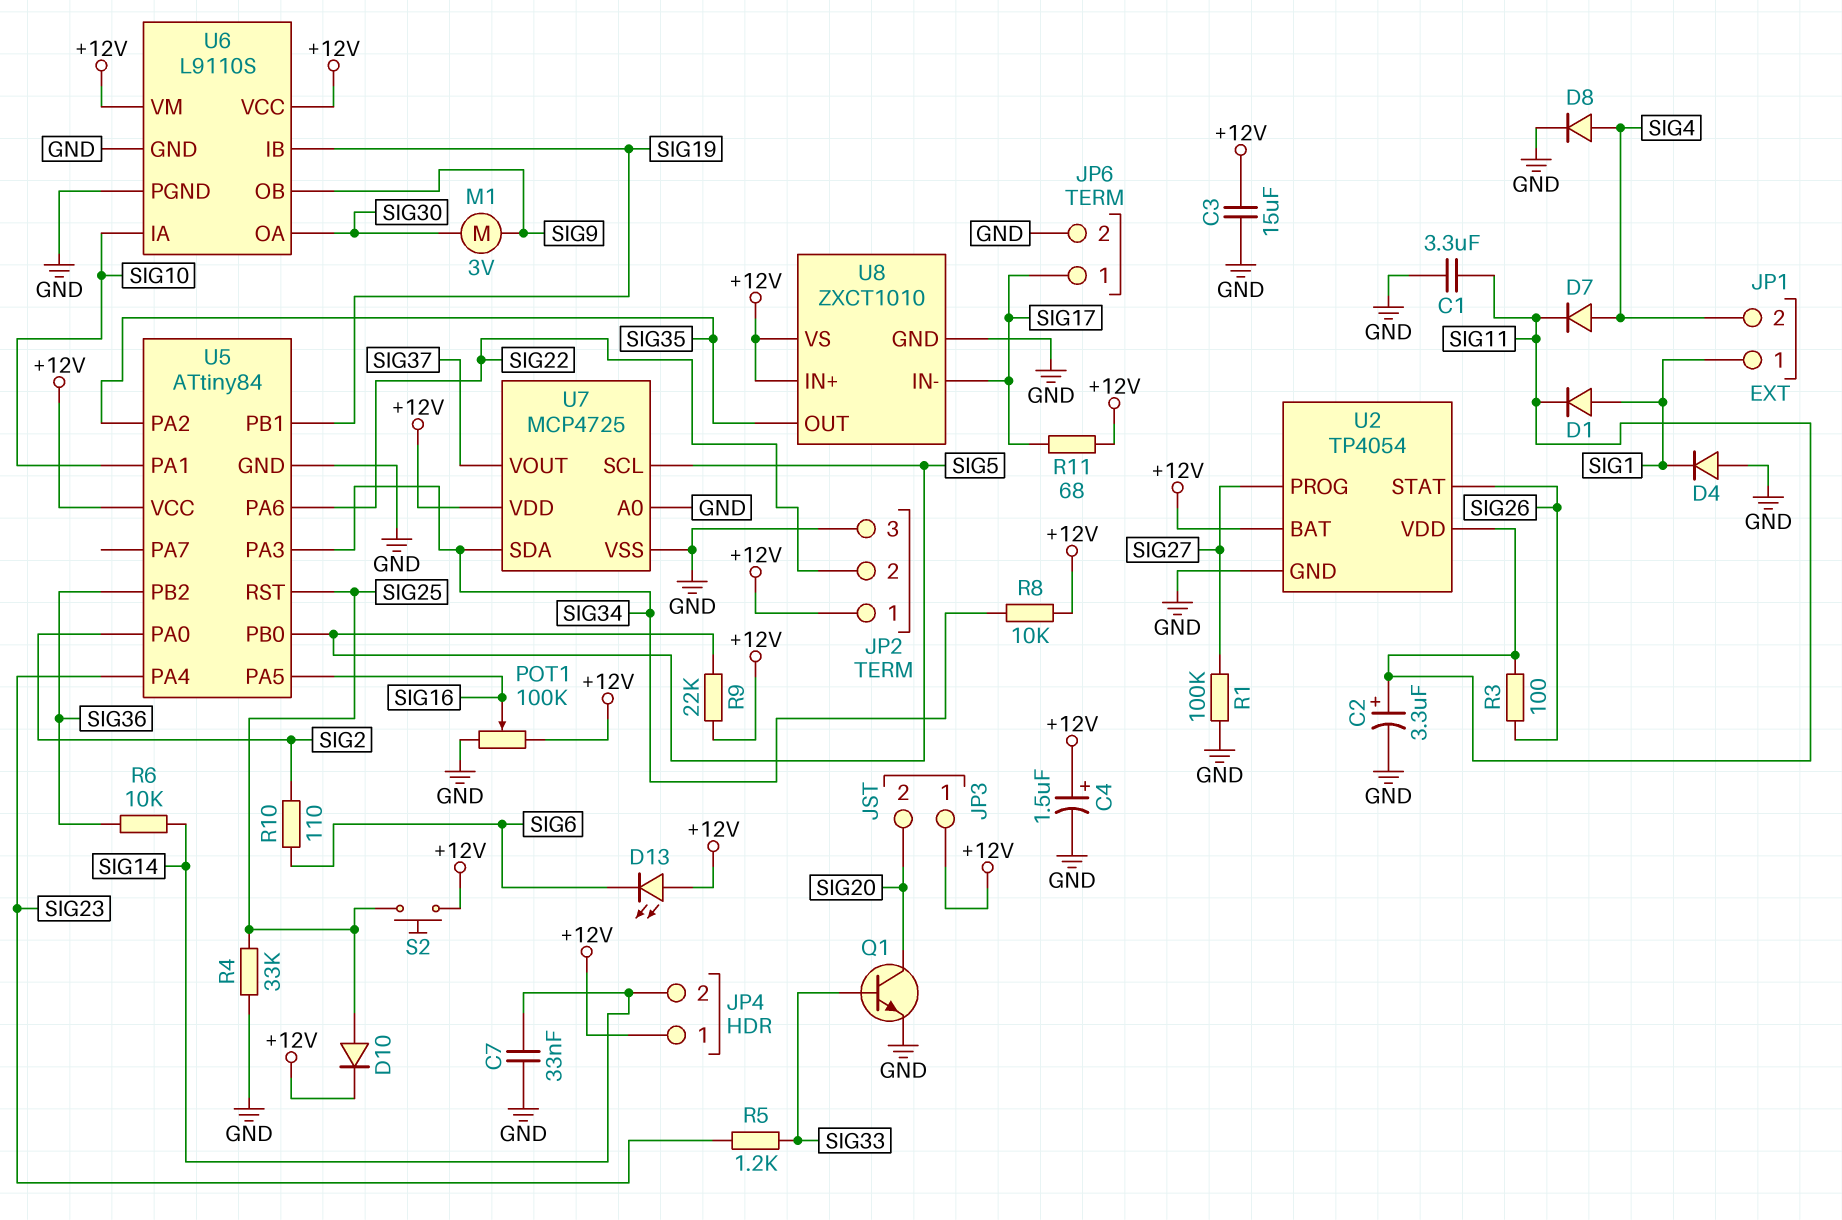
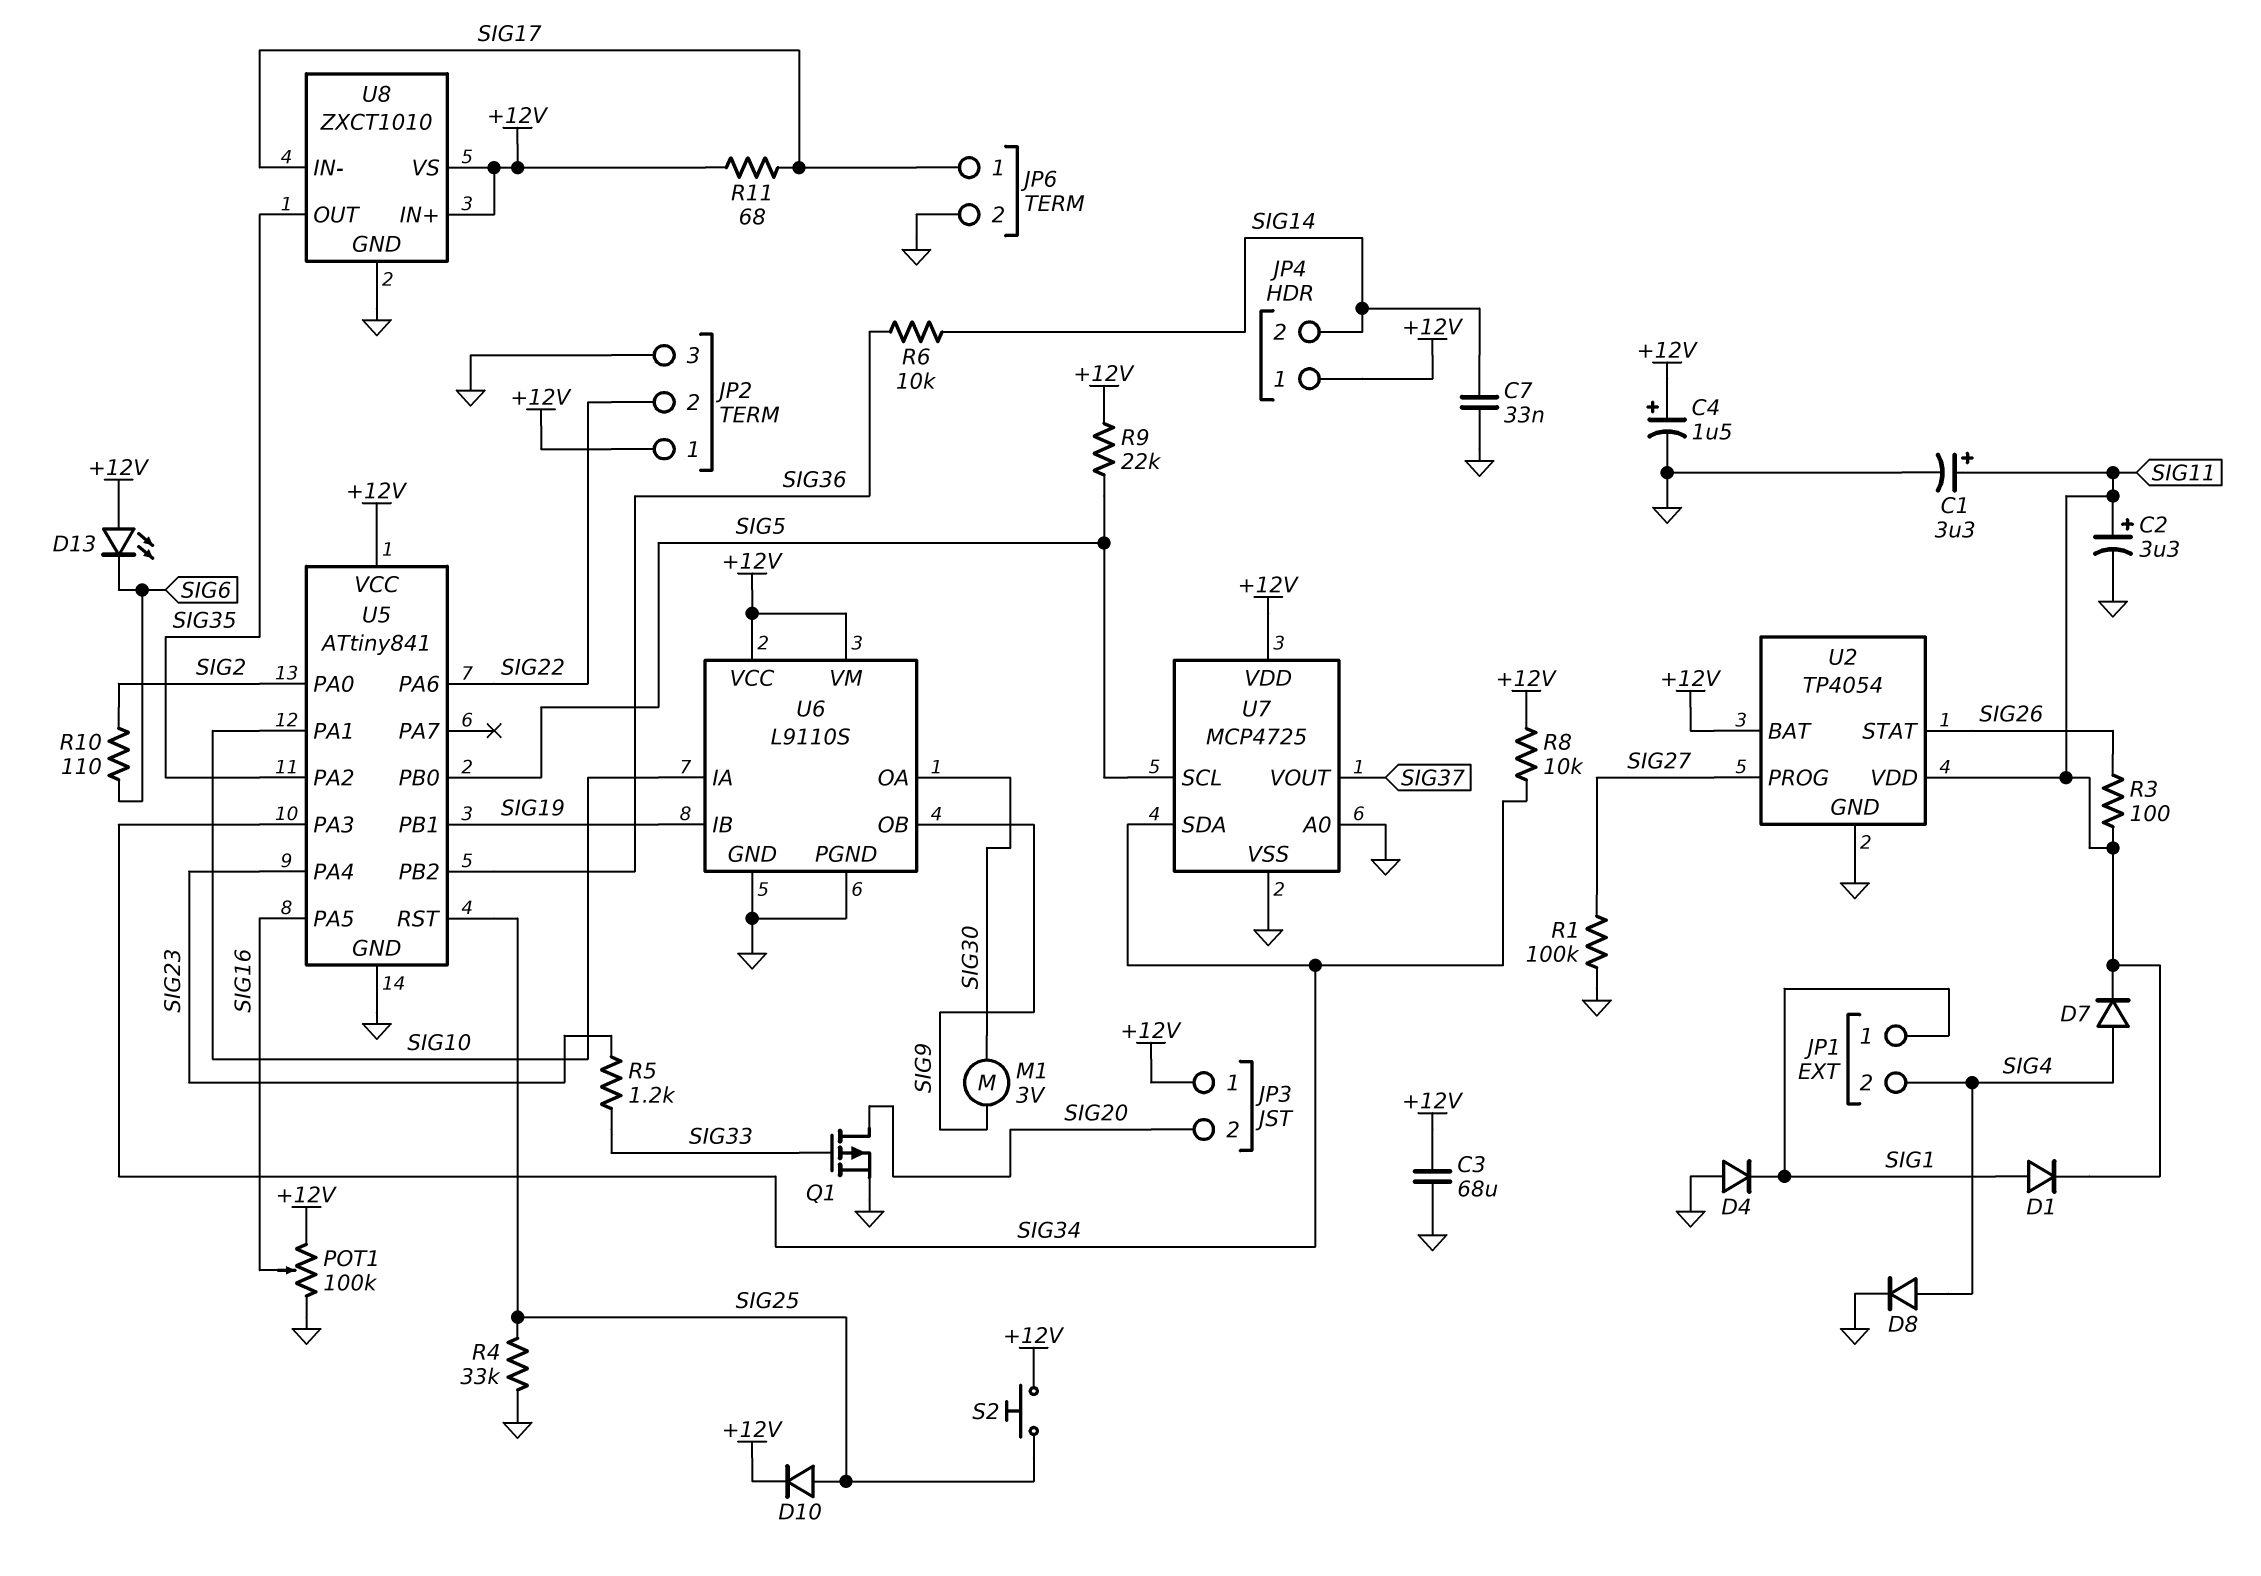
C1: 3.3uF (GND, SIG11) -> 3.3uF (plus SIG11, minus GND)
C3: 15uF (+12V, GND) -> 68uF (+12V, GND)
Q1: NPN (B SIG33, C SIG20, E GND) -> PMOS (G SIG33, D SIG20, S GND)
U5: ATtiny84 -> ATtiny841

